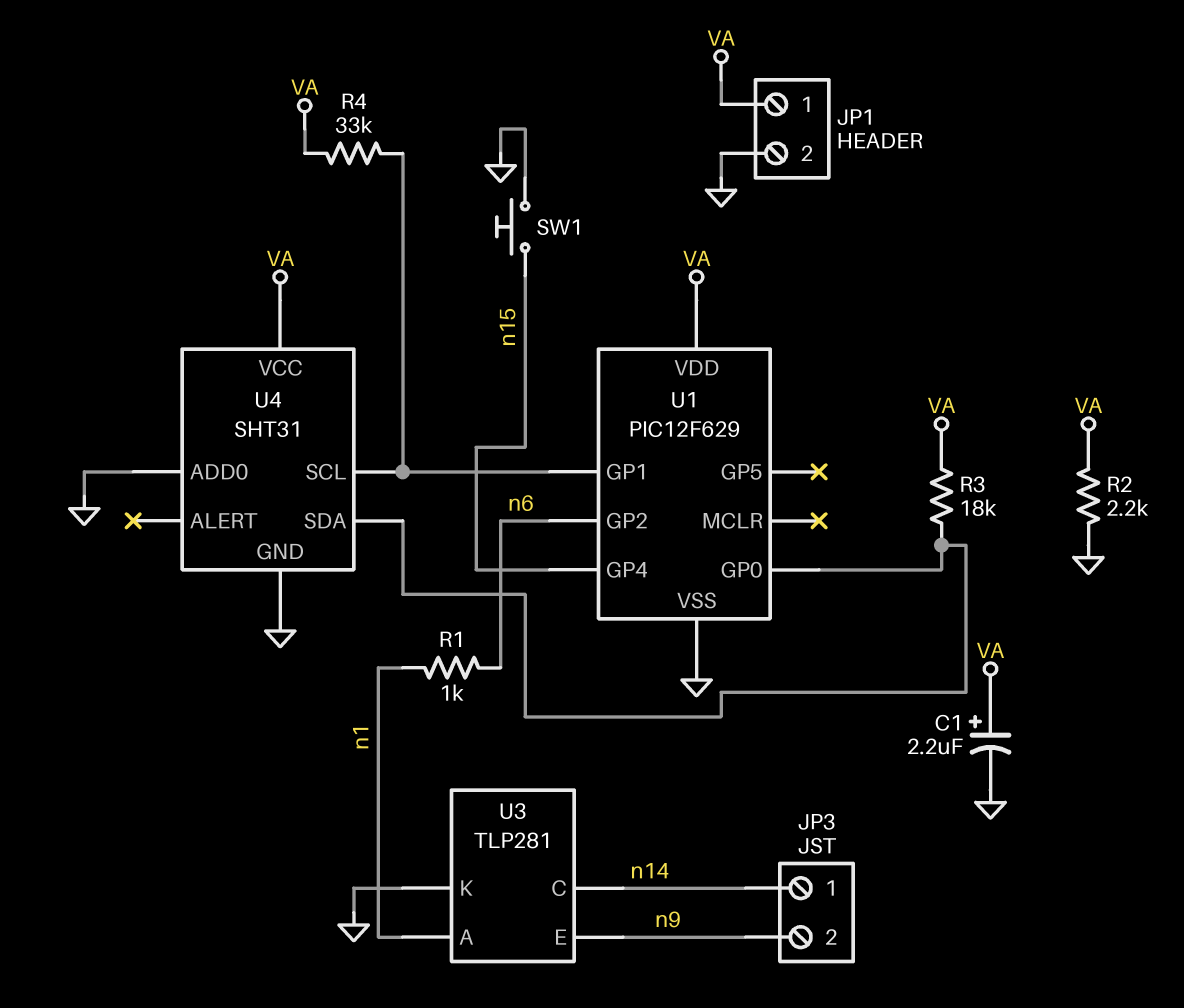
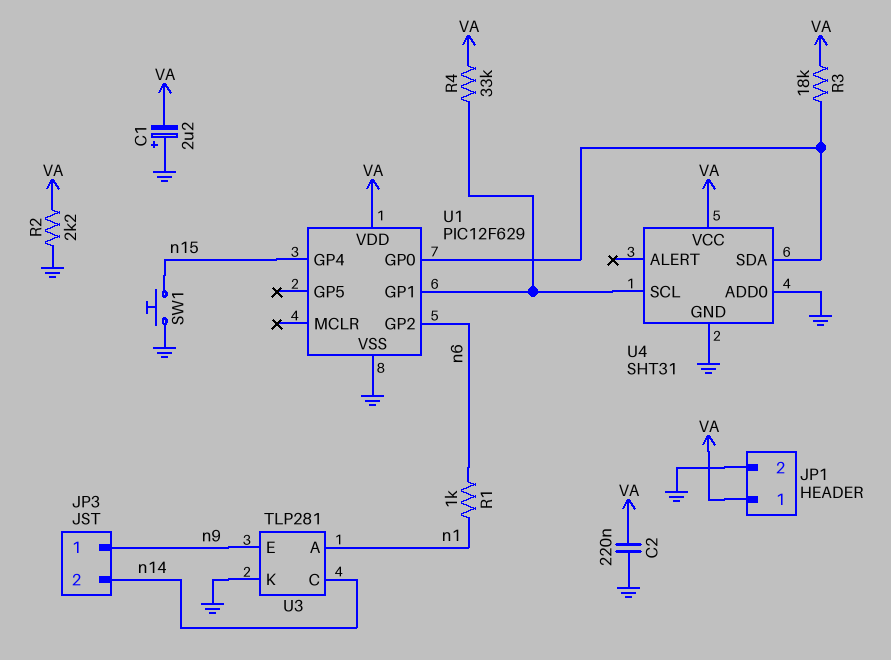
C1: 2.2uF (plus VA, minus GND) -> 2.2uF (plus GND, minus VA)
C2: none -> 220nF (GND, VA)
JP3 pin 1: n14 -> n9
JP3 pin 2: n9 -> n14

